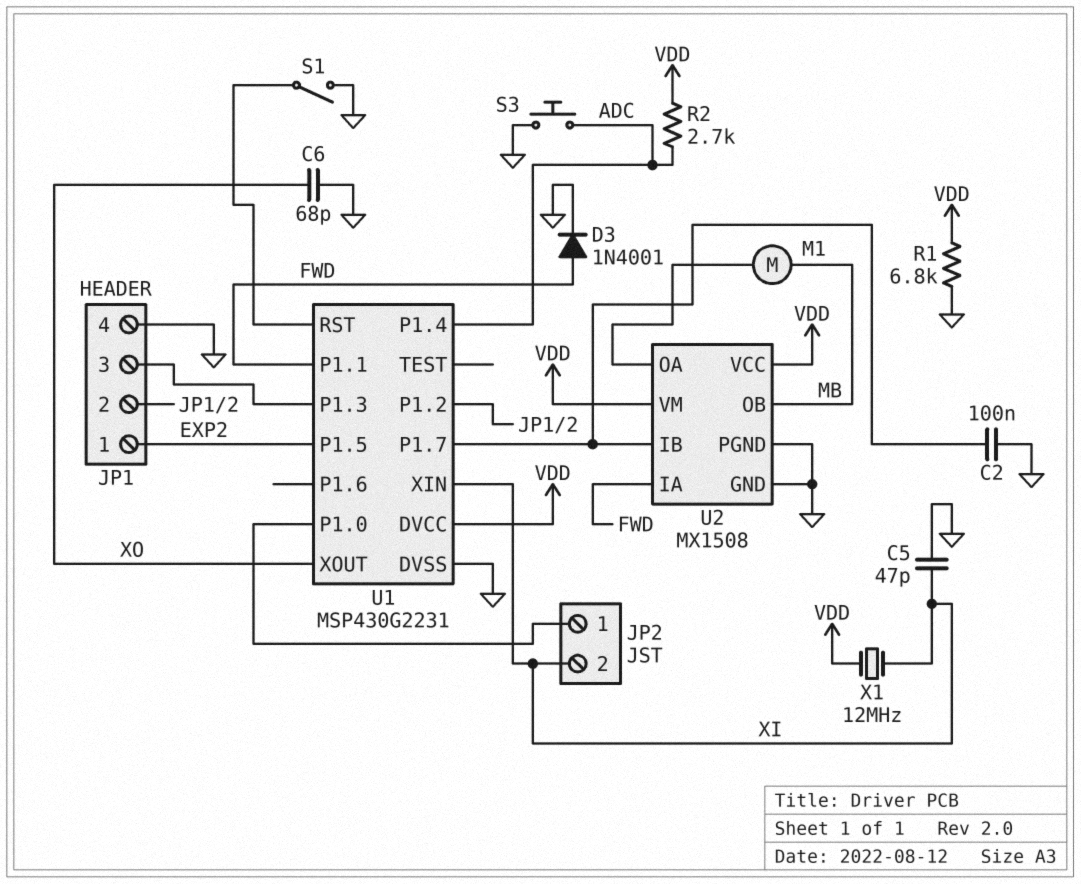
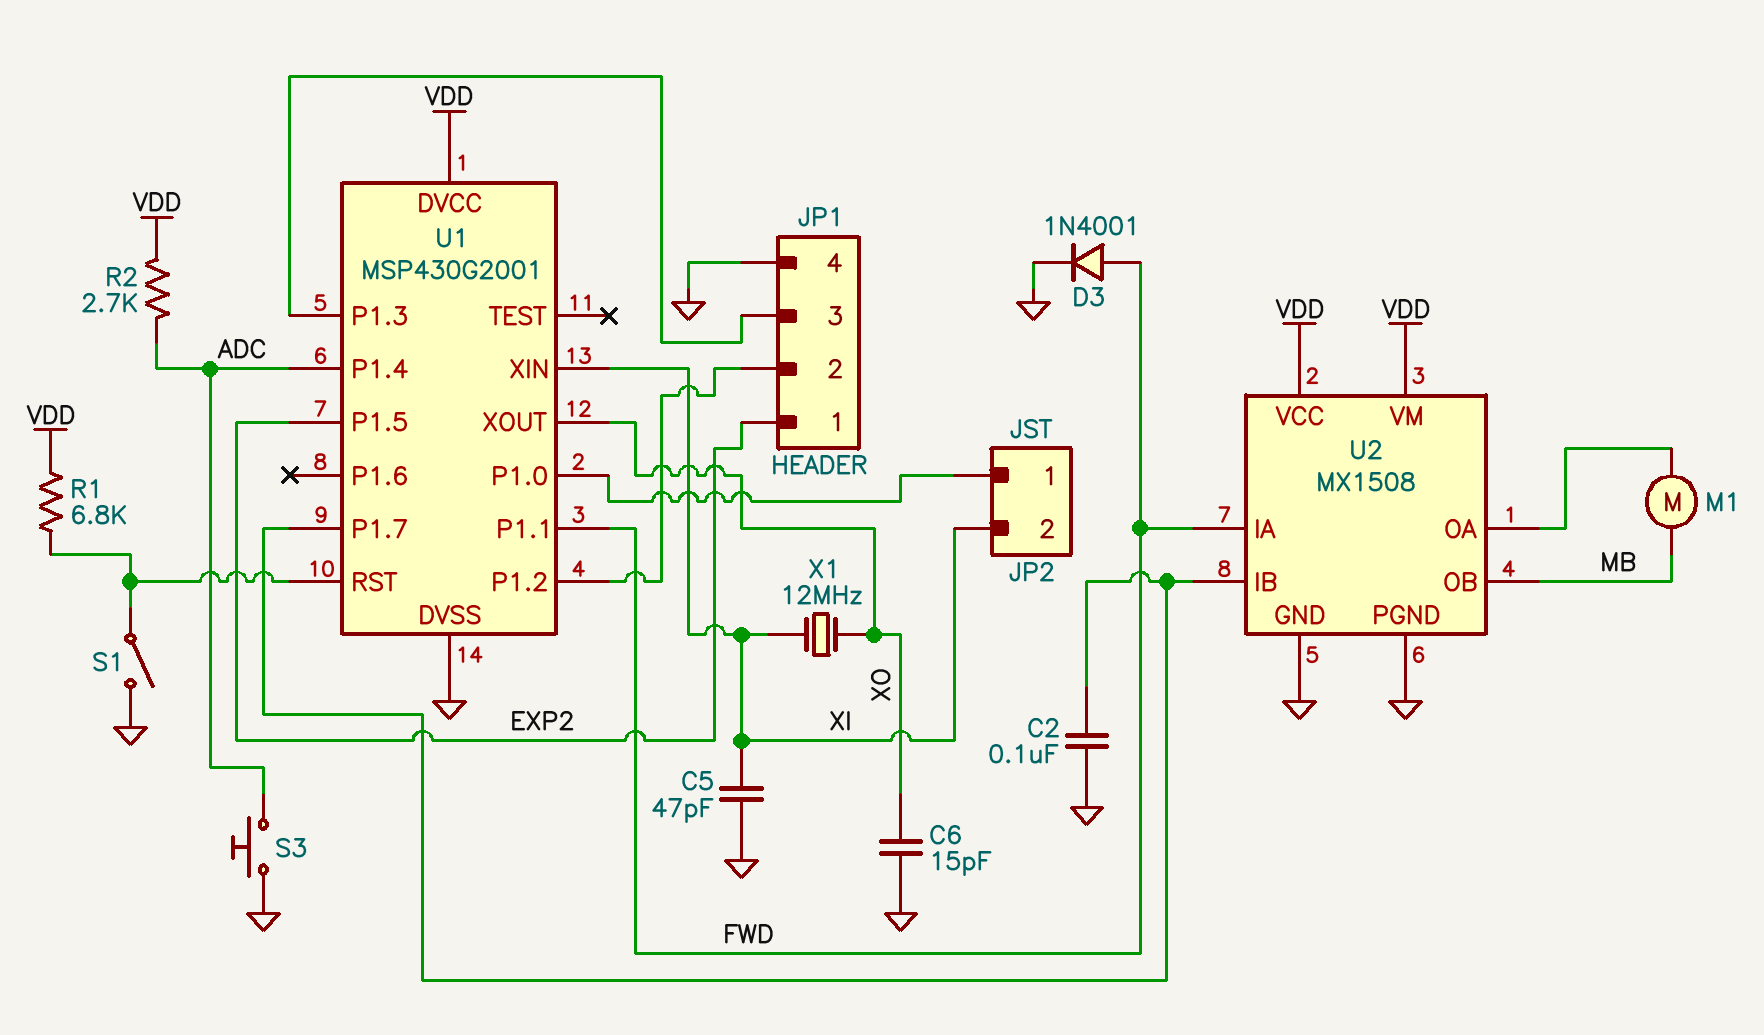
C6: 68pF (GND, XO) -> 15pF (GND, XO)
R1: 6.8k (GND, VDD) -> 6.8k (U1/RST, VDD)
U1: MSP430G2231 -> MSP430G2001
X1: 12MHz (VDD, XI) -> 12MHz (XI, XO)

